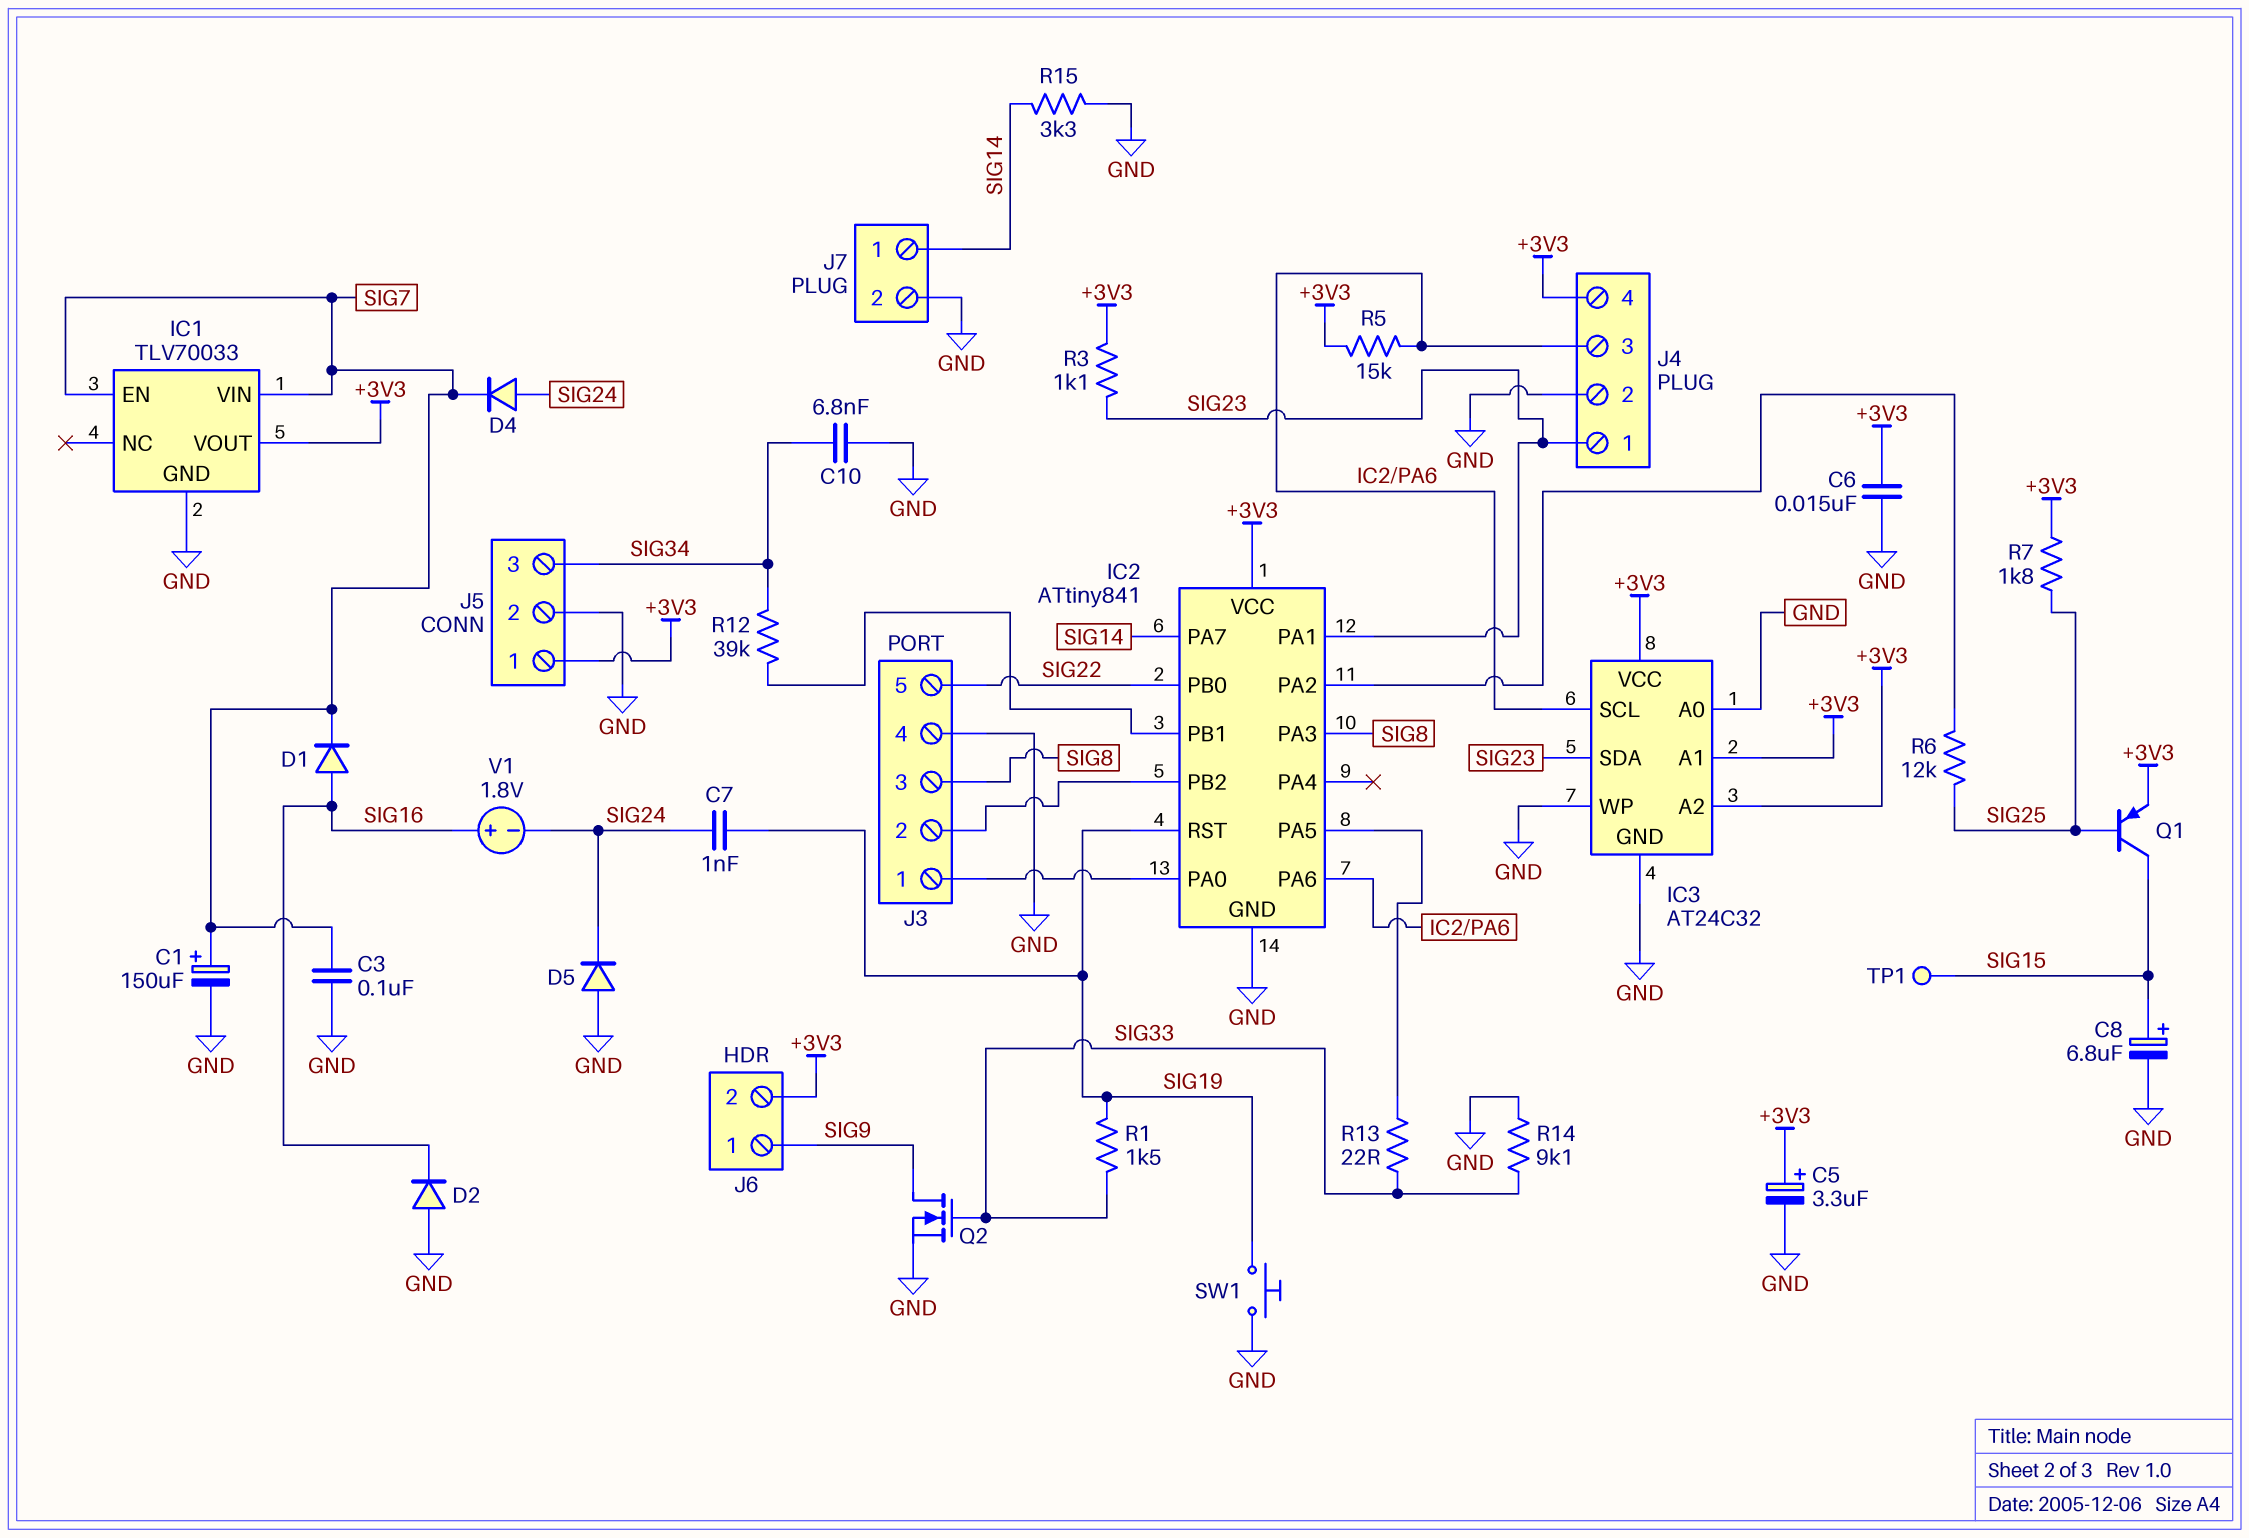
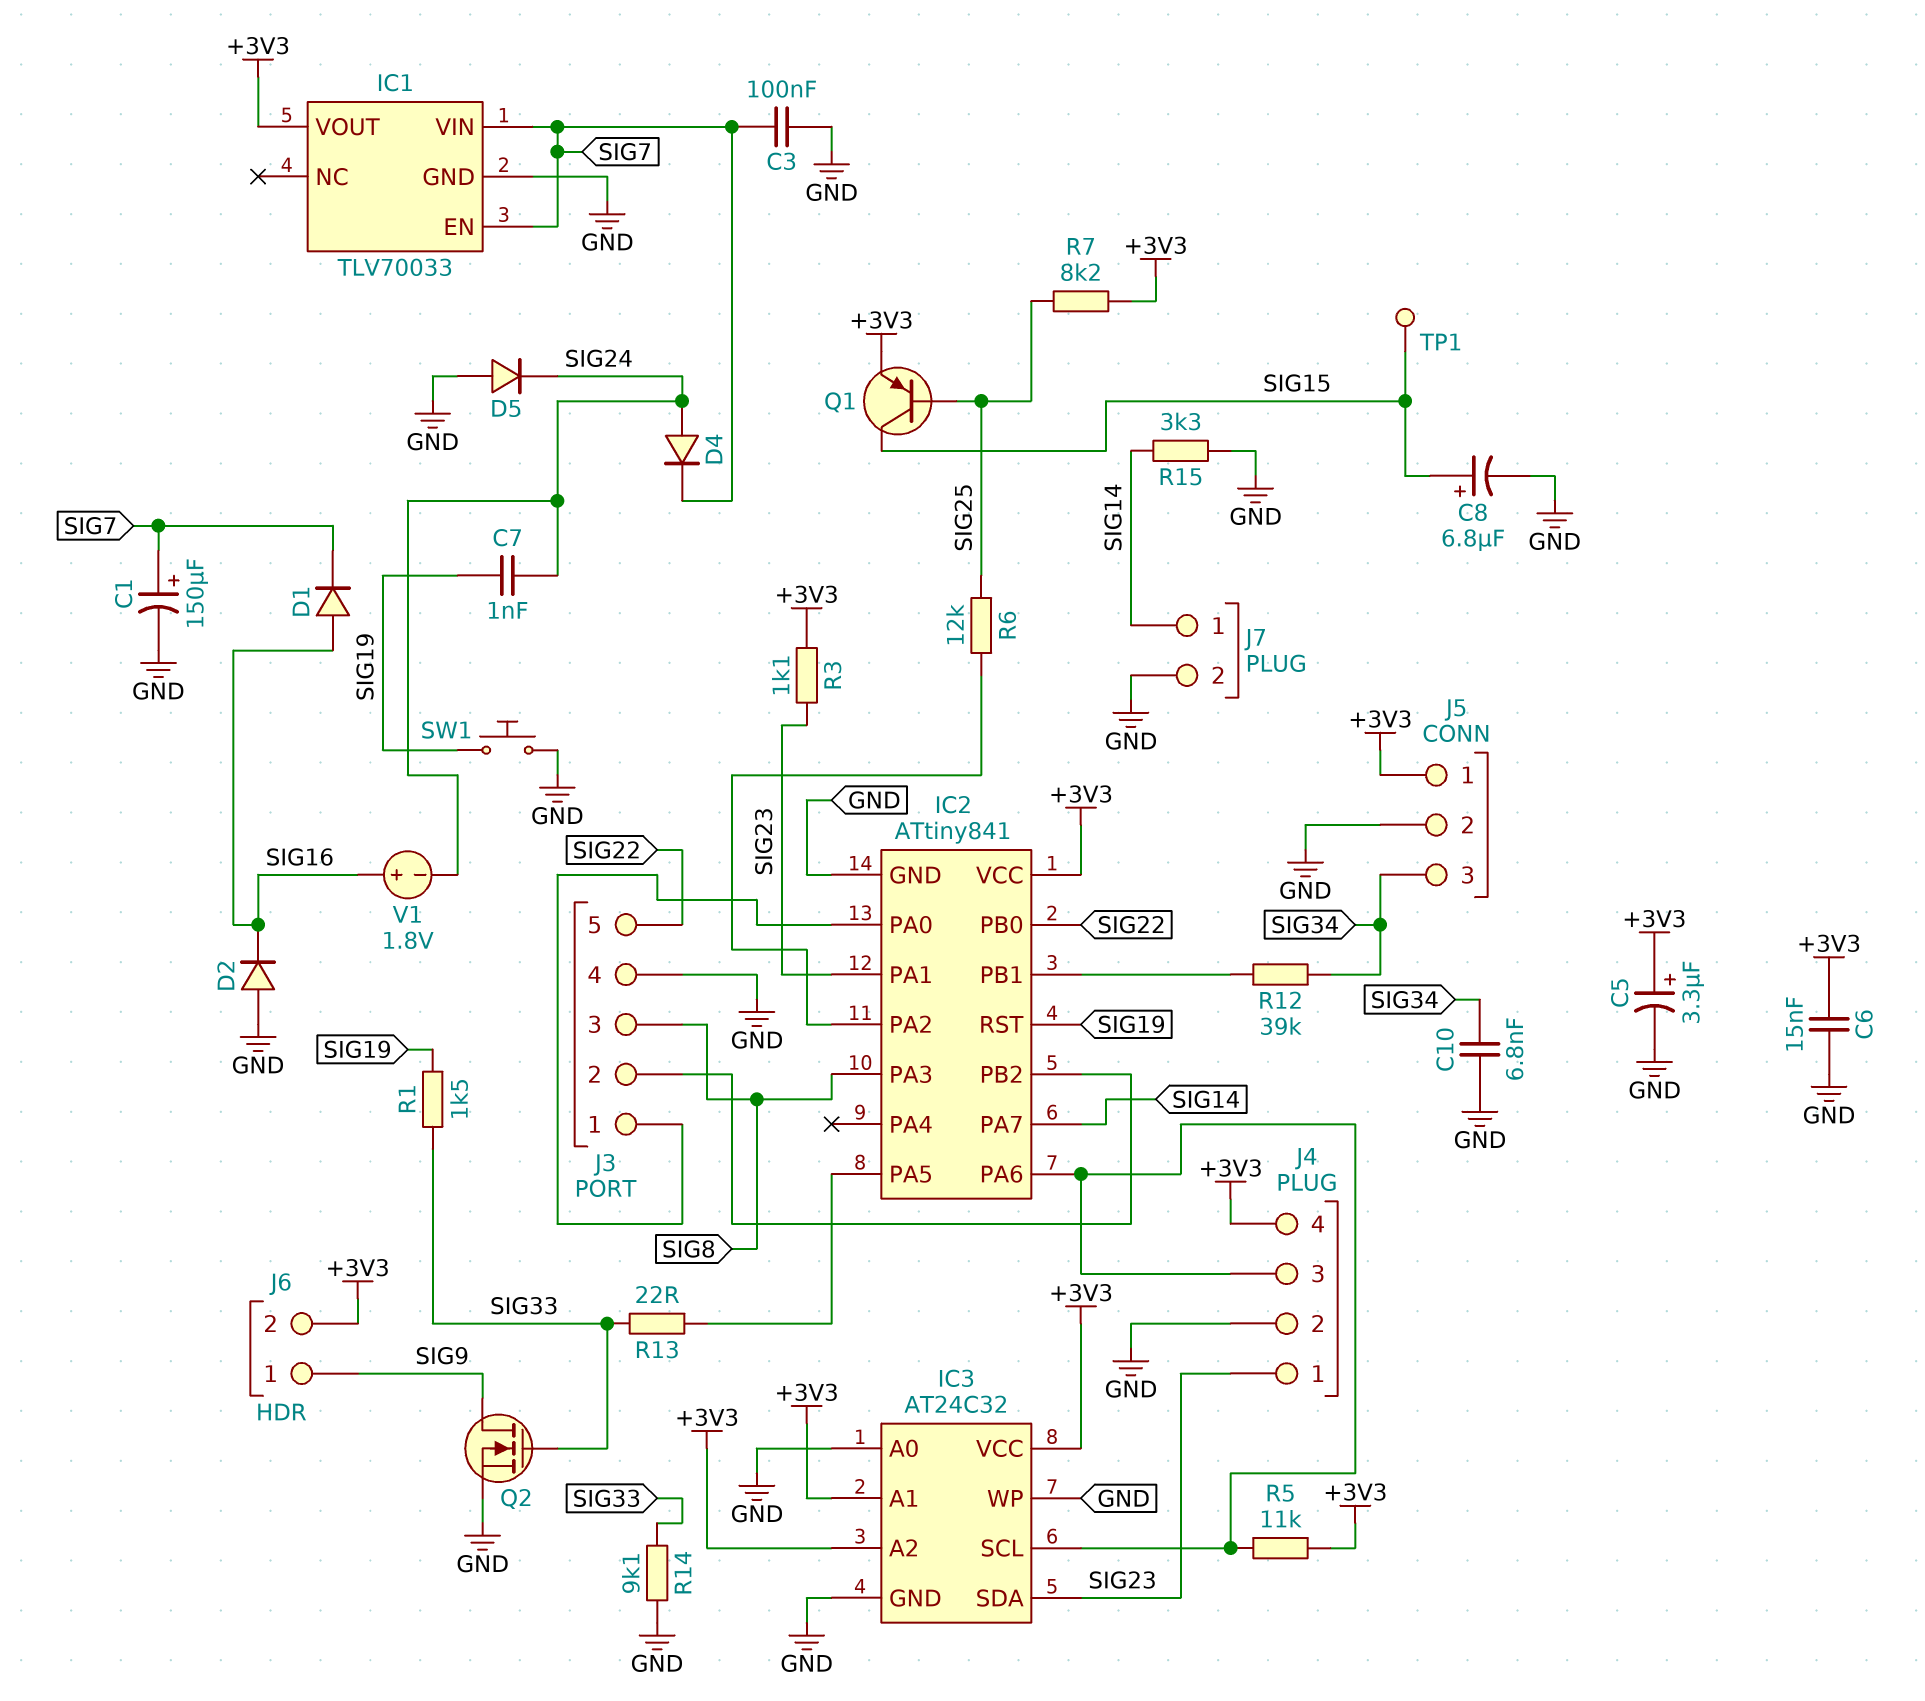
R5: 15k (+3V3, IC2/PA6) -> 11k (+3V3, IC2/PA6)
R7: 1.8k (+3V3, SIG25) -> 8.2k (+3V3, SIG25)

